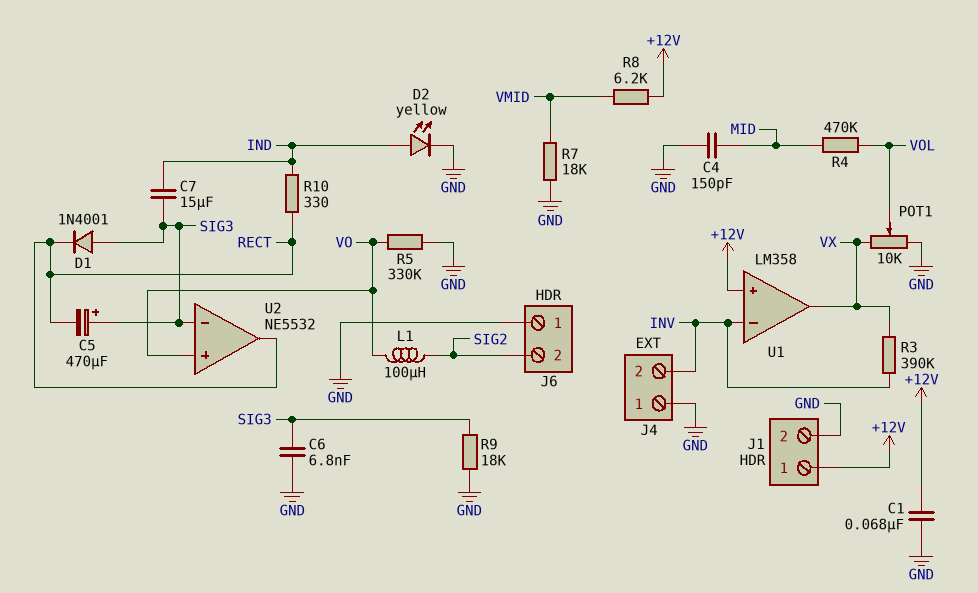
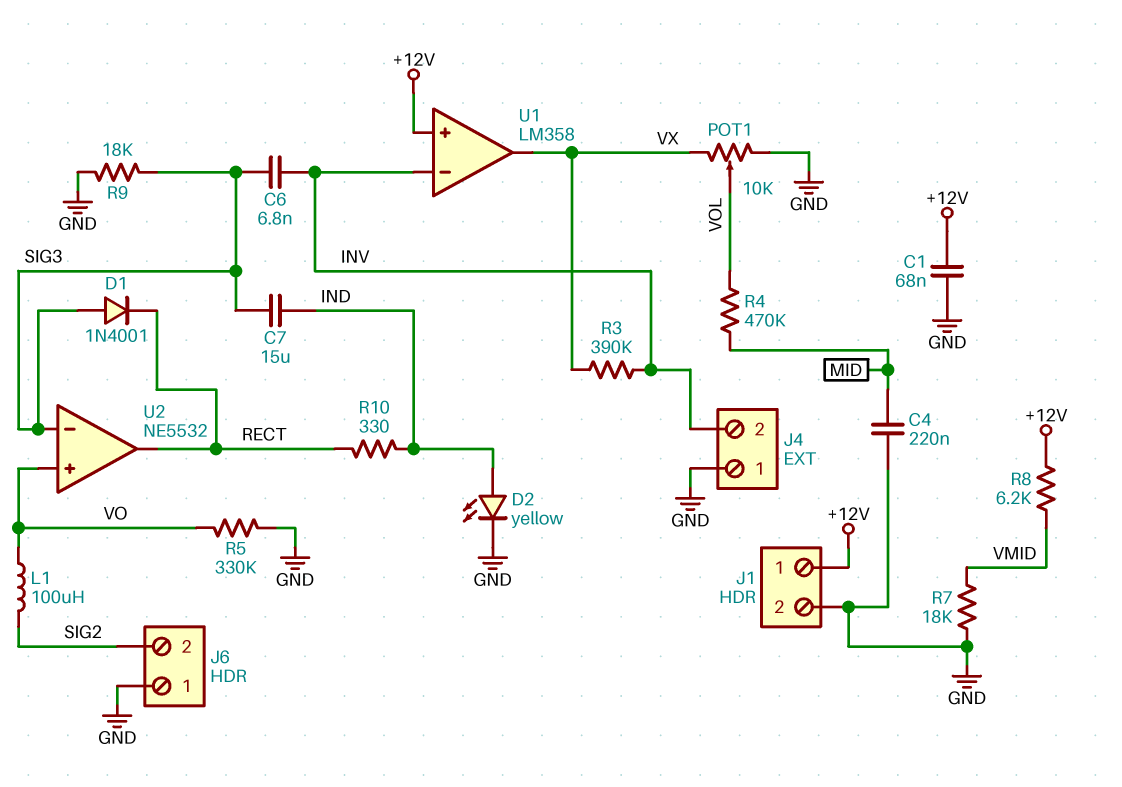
C4: 150pF (GND, MID) -> 220nF (GND, MID)
C5: 470uF (plus SIG3, minus RECT) -> none
C6: 6.8nF (GND, SIG3) -> 6.8nF (INV, SIG3)

